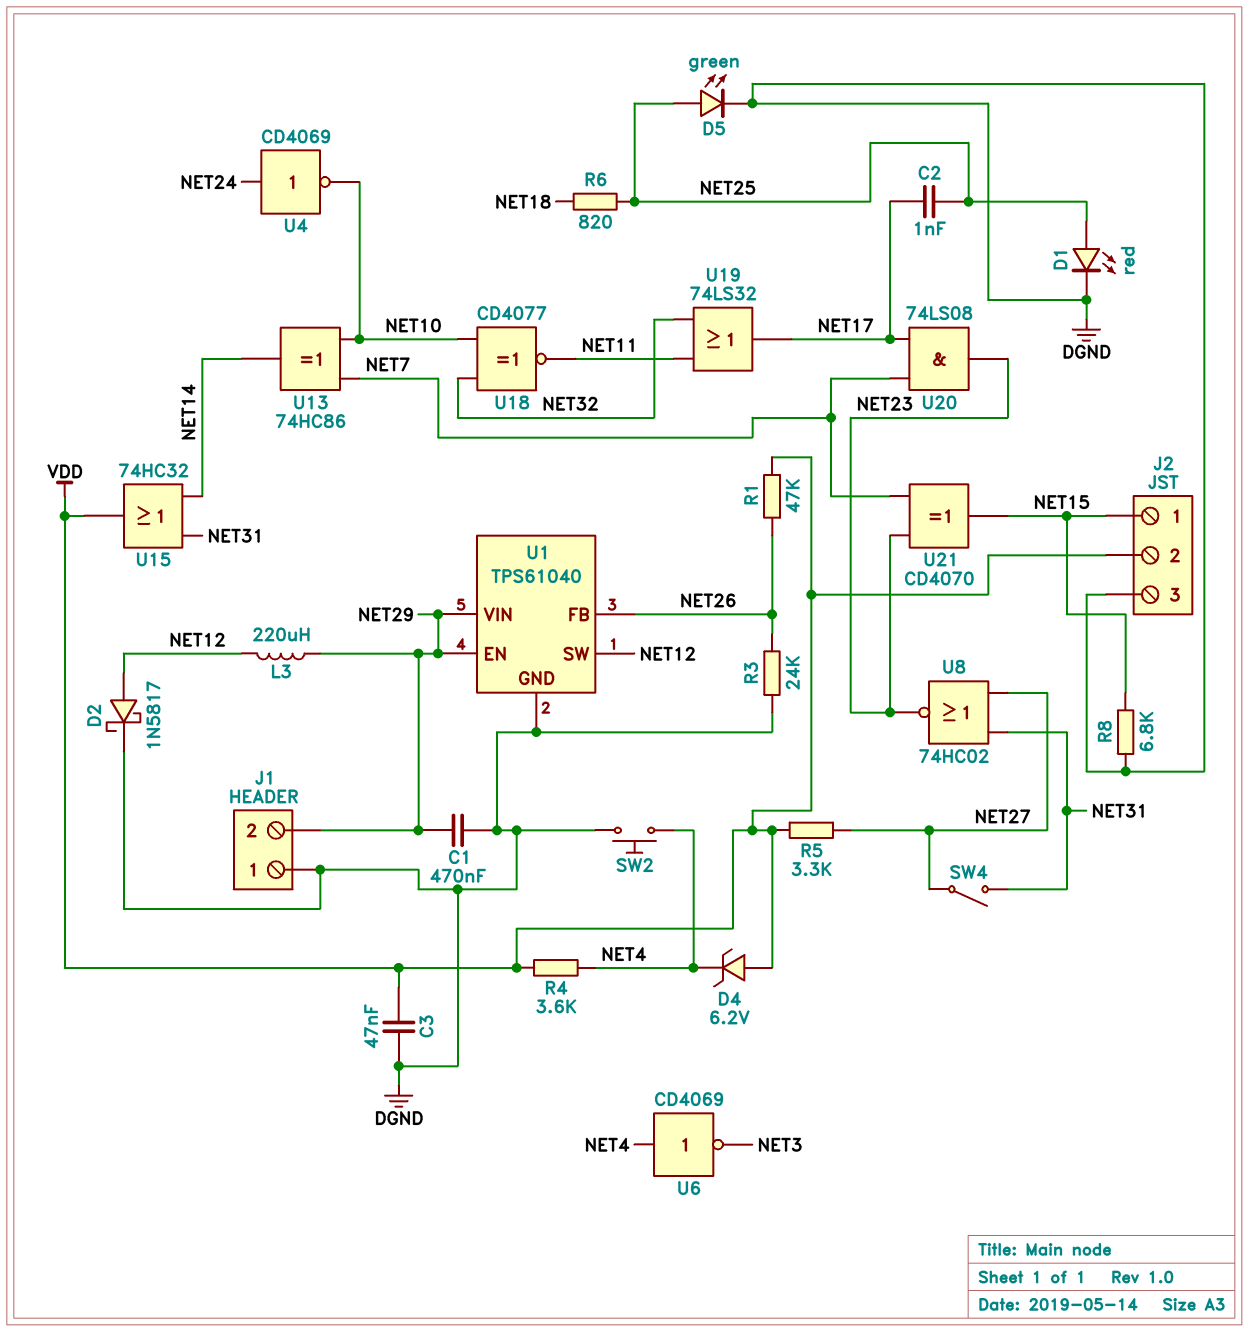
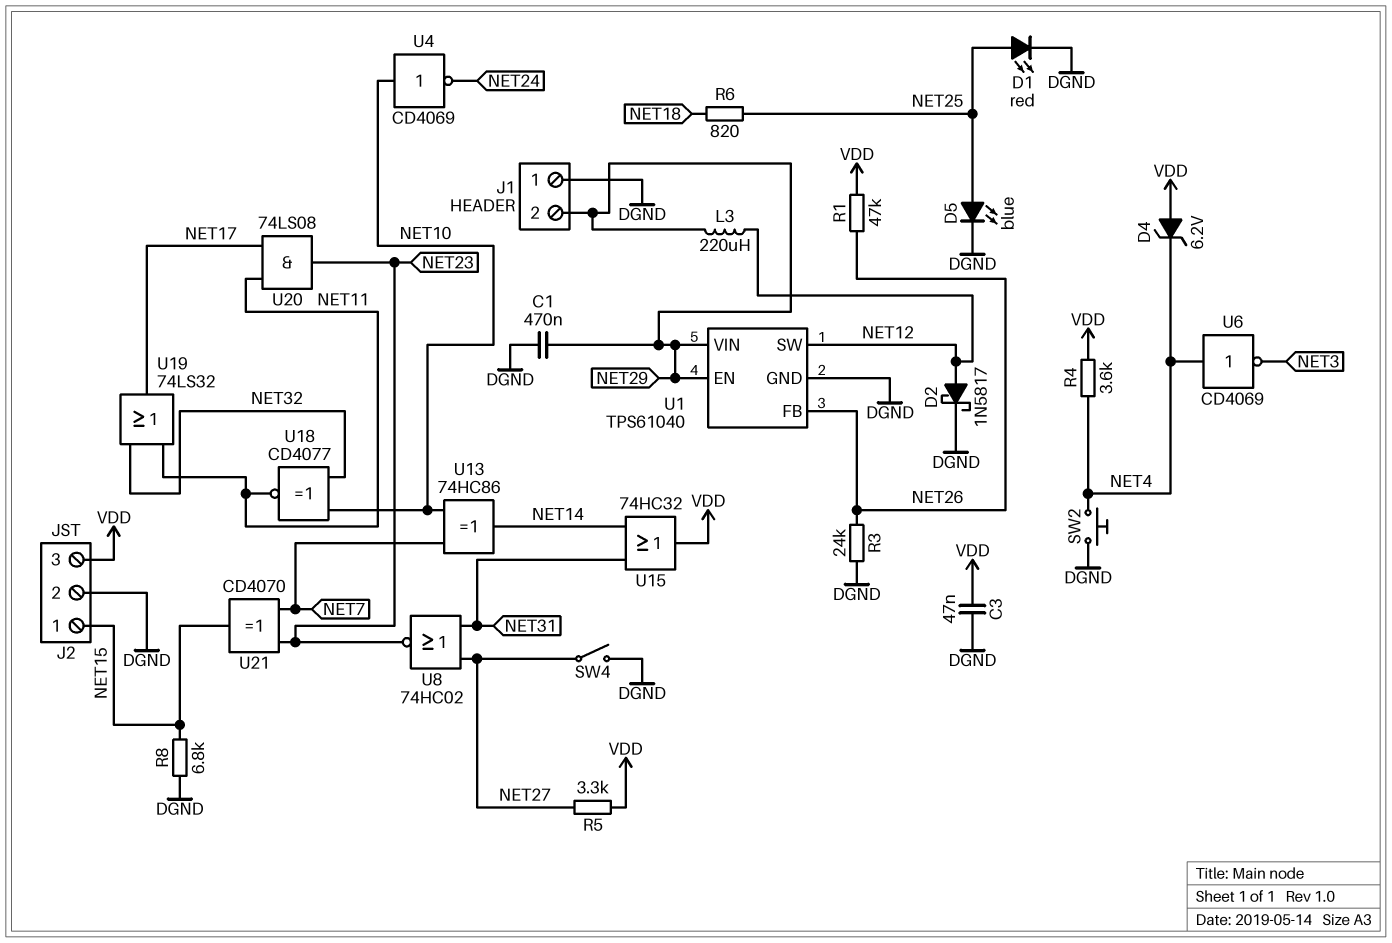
C2: 1nF (NET17, NET25) -> none
D5: LED green (A NET25, K DGND) -> LED blue (A NET25, K DGND)
J2 pin 2: VDD -> DGND
J2 pin 3: DGND -> VDD
SW4: switch (NET27, NET31) -> switch (DGND, NET27)
U4: NOT CD4069 (in NET24, out NET10) -> NOT CD4069 (in NET10, out NET24)
U20: AND 74LS08 (in NET7, in NET17, out NET23) -> AND 74LS08 (in NET11, in NET17, out NET23)

